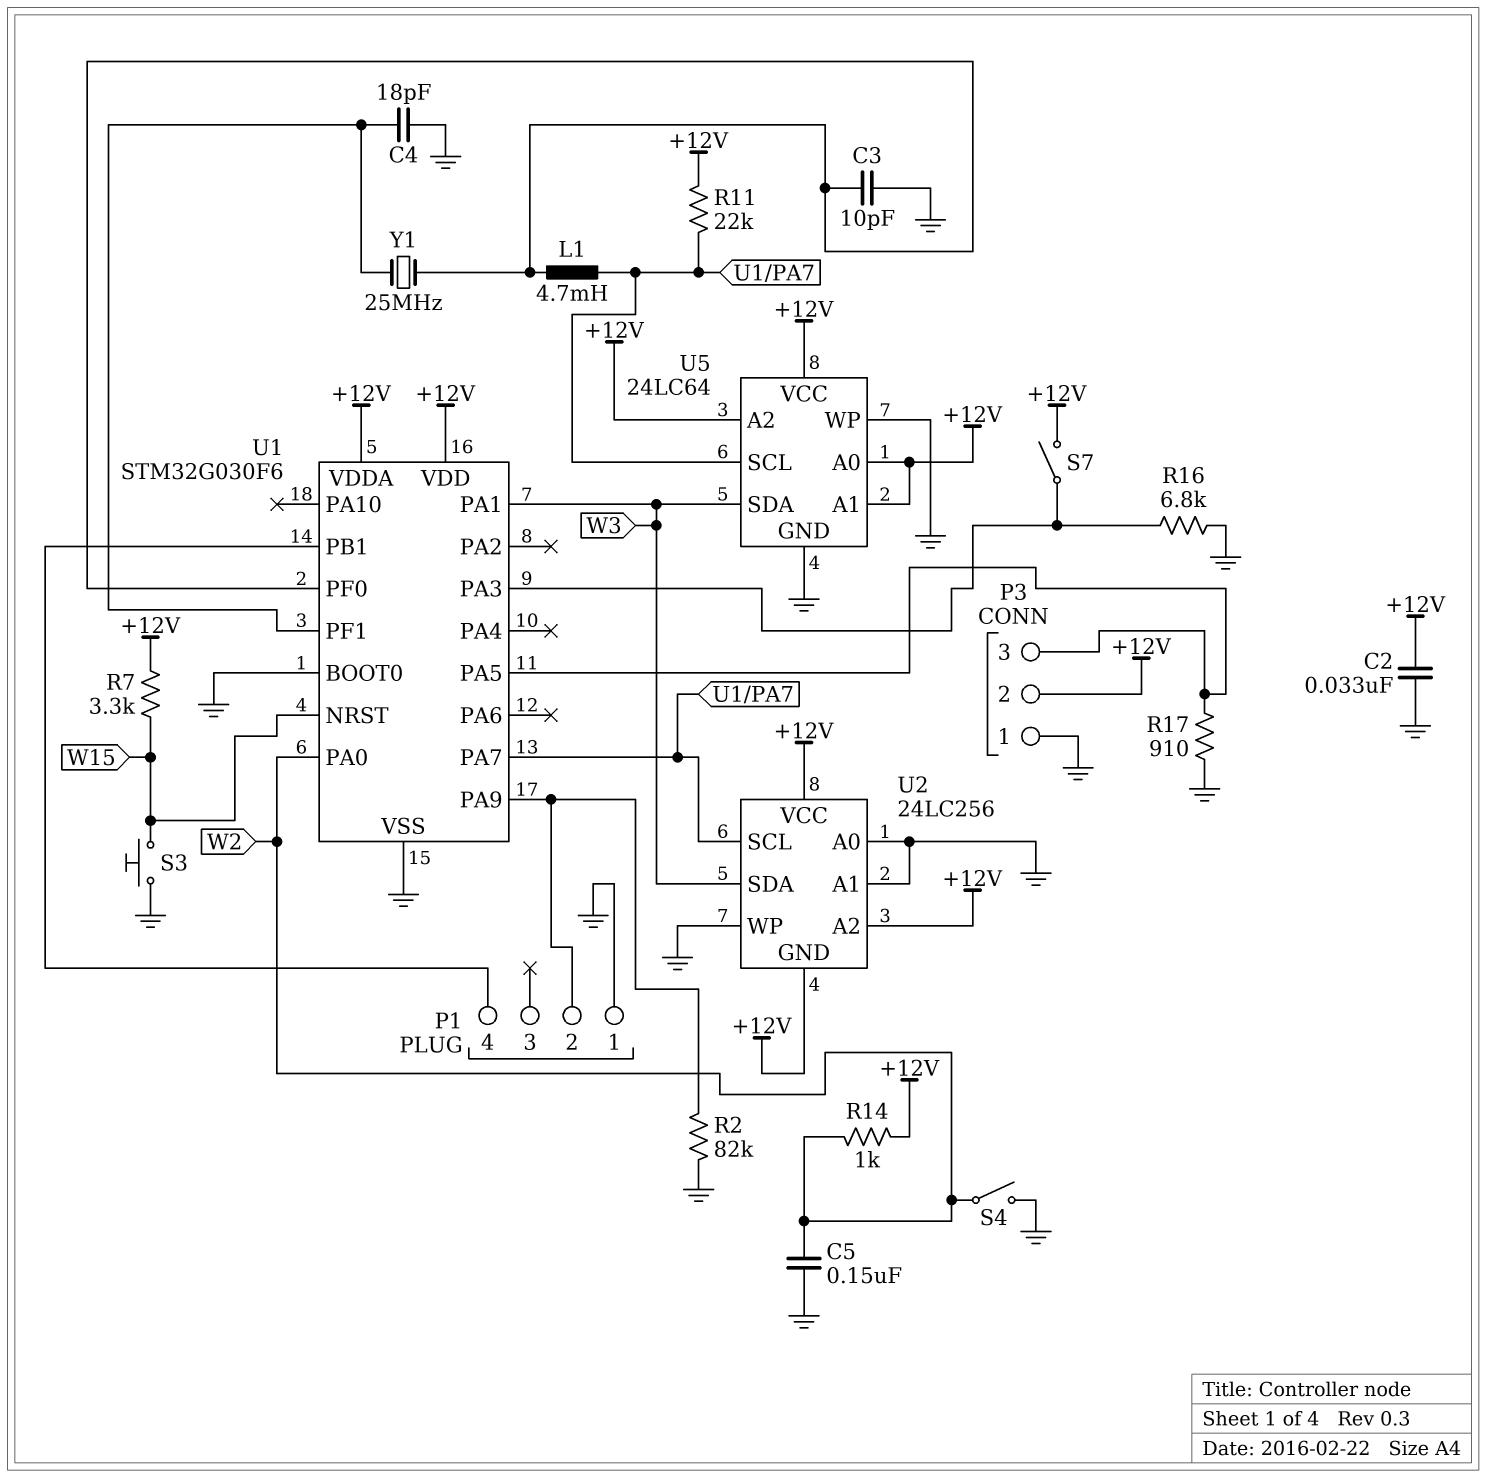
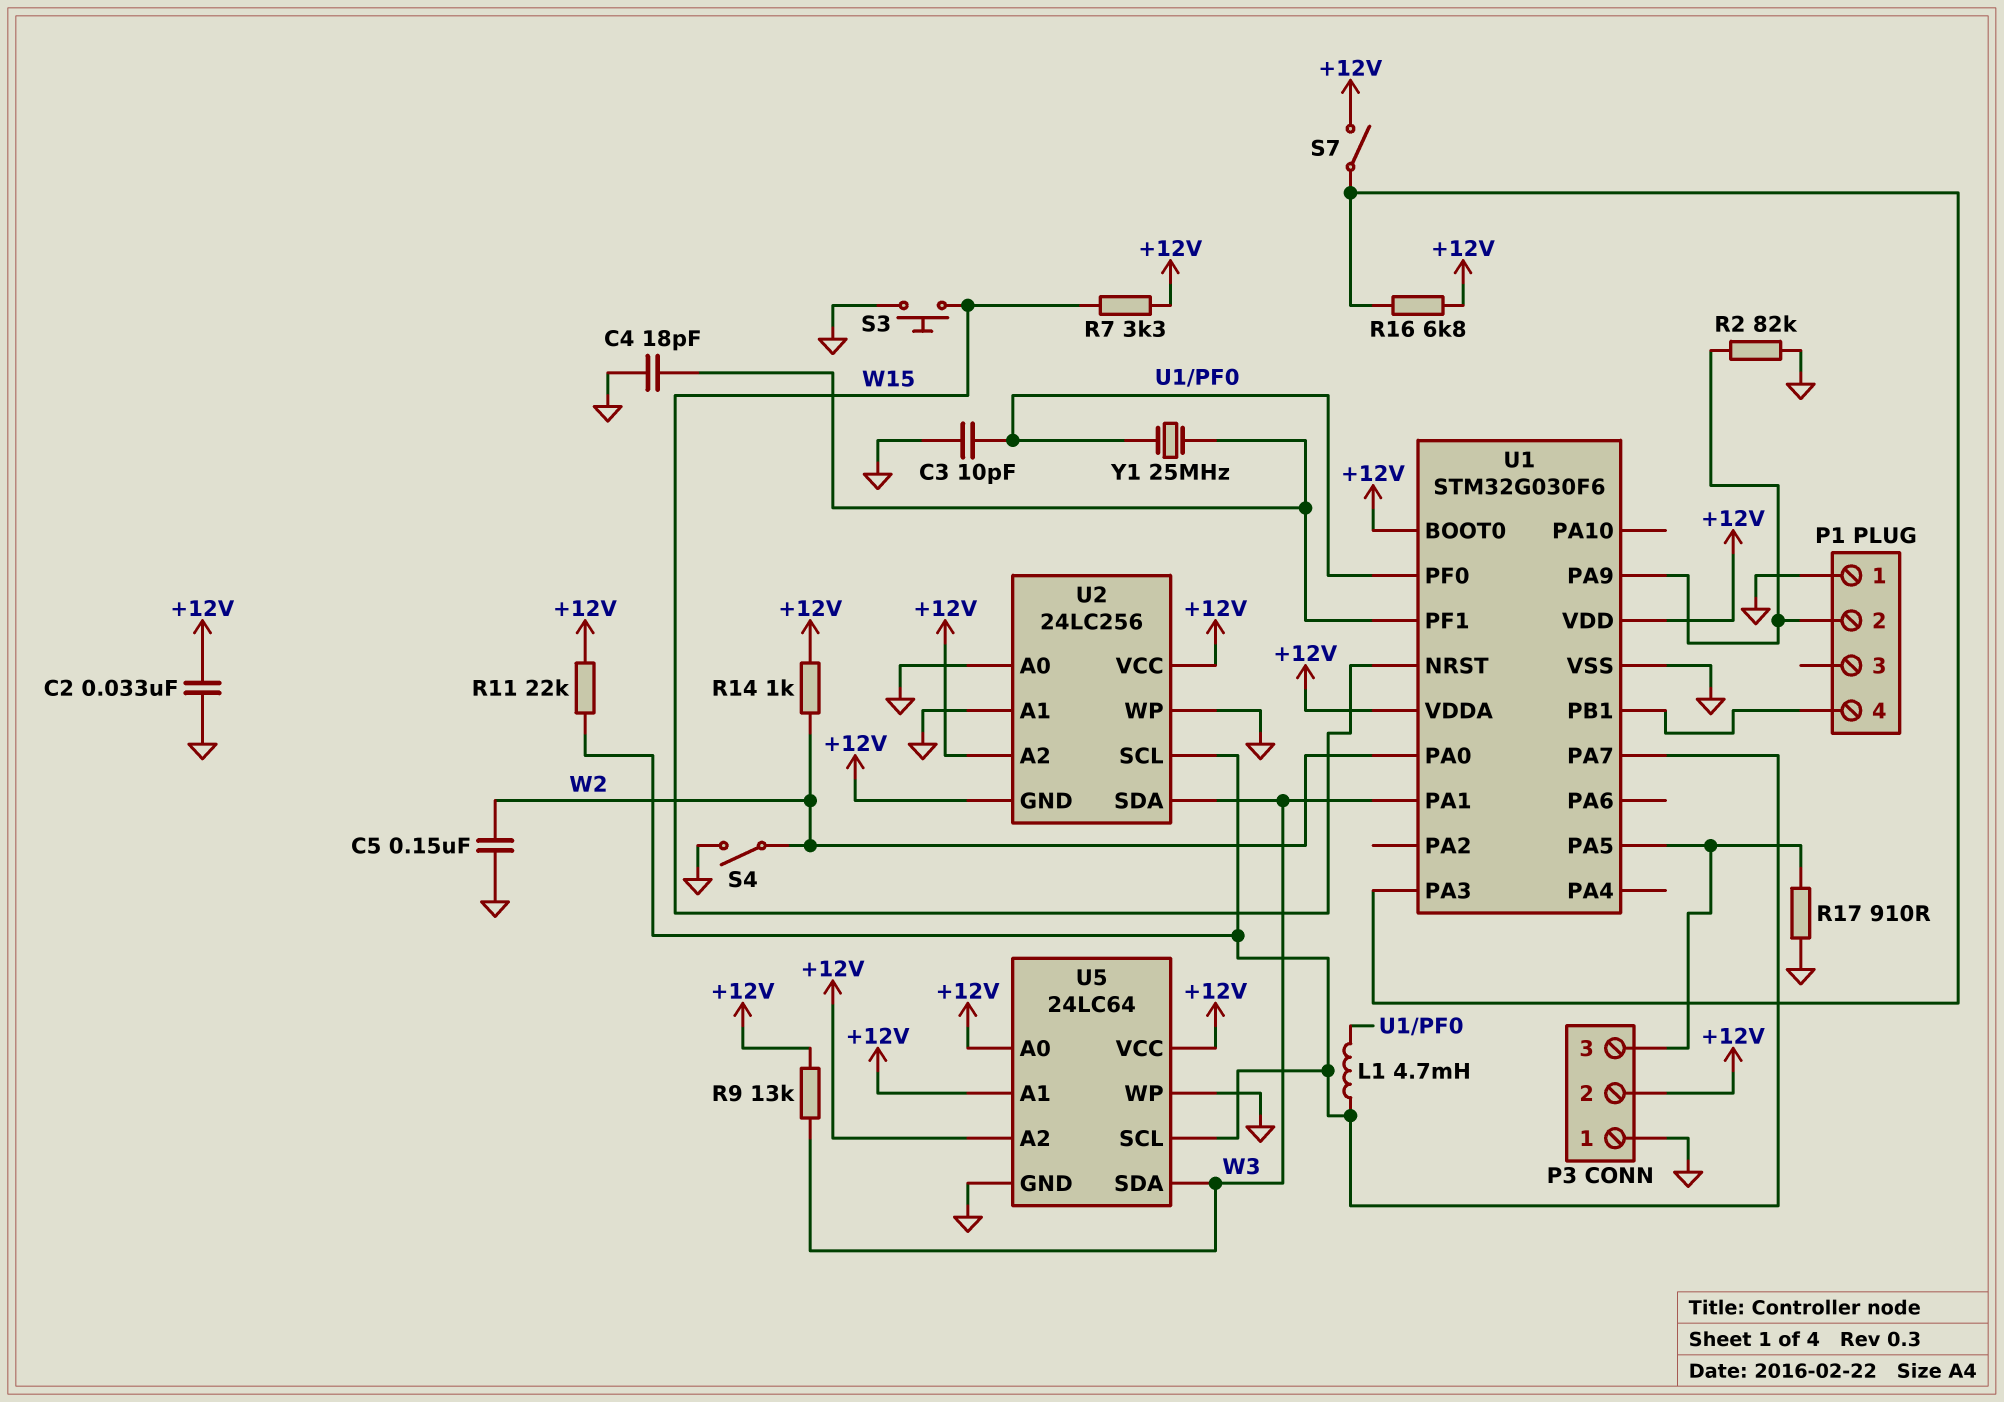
R9: none -> 13k (+12V, W3)
R16: 6.8k (GND, U1/PA3) -> 6.8k (+12V, U1/PA3)
U1 pin BOOT0: GND -> +12V

